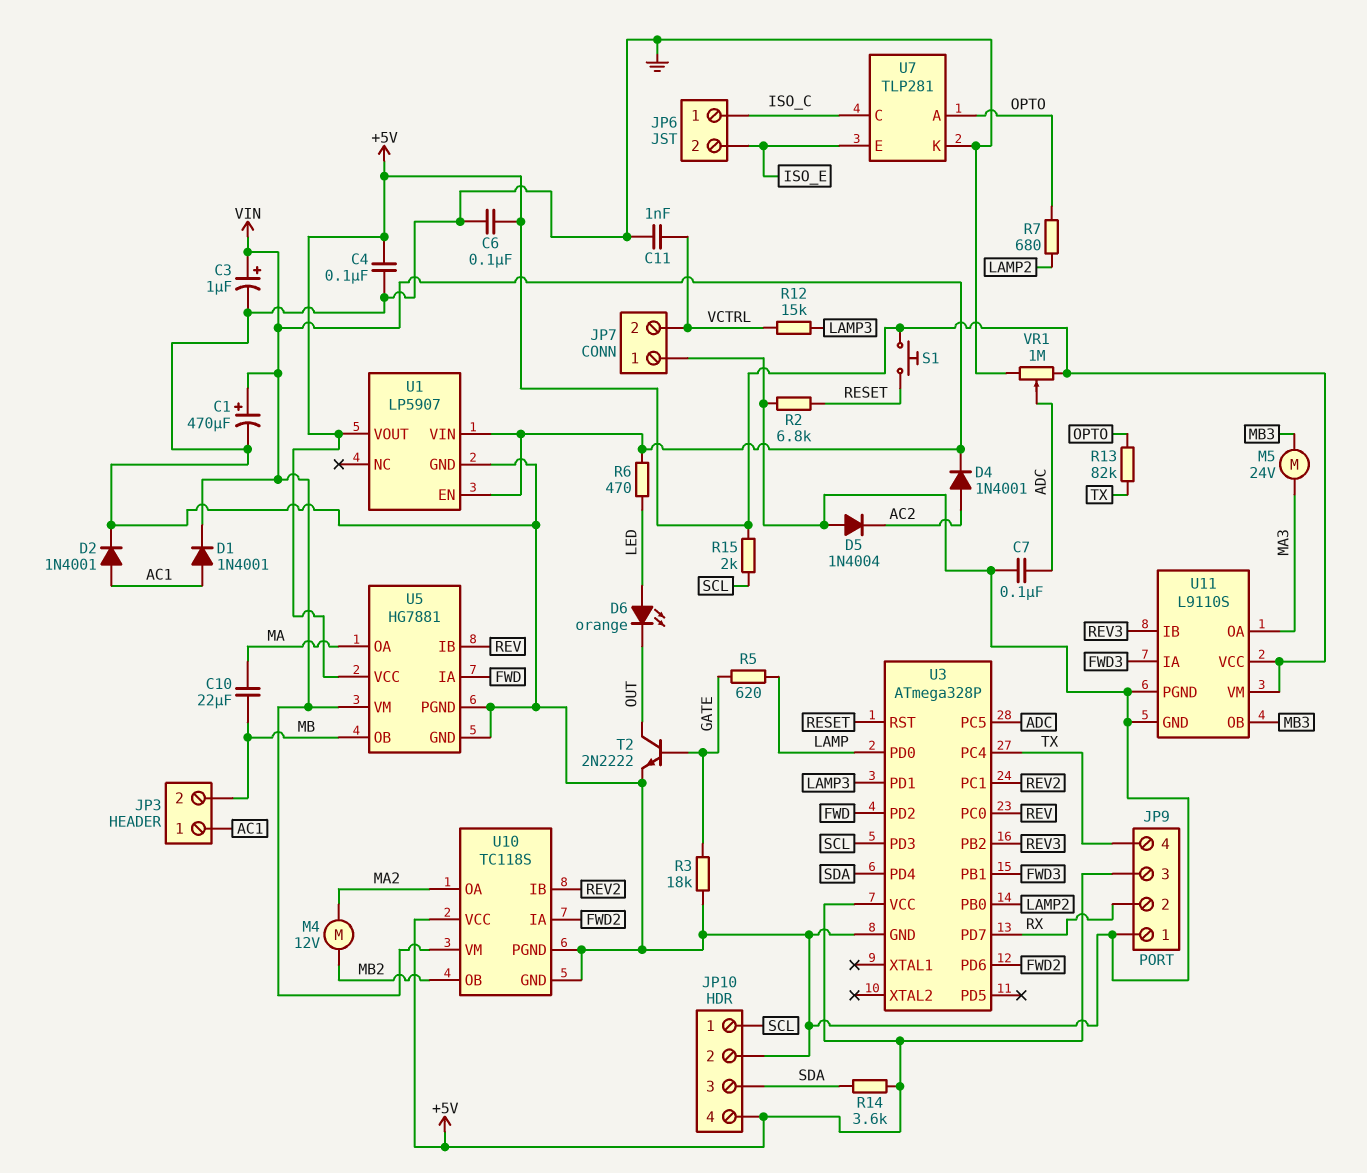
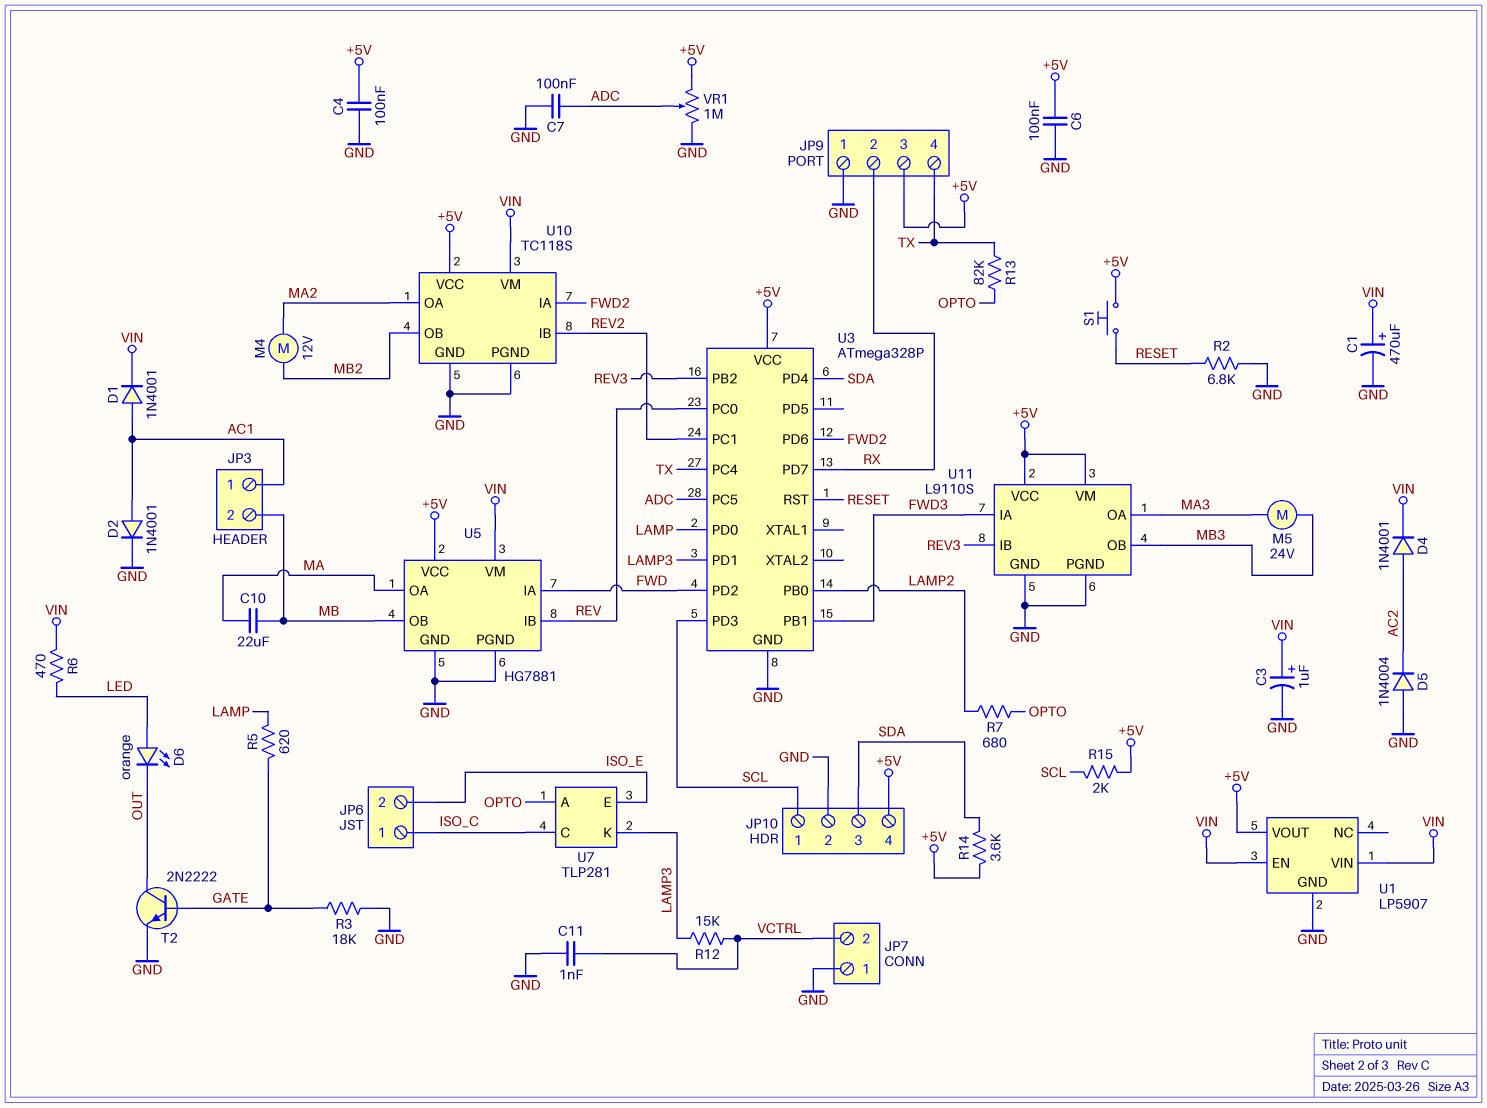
U7 pin K: GND -> LAMP3

